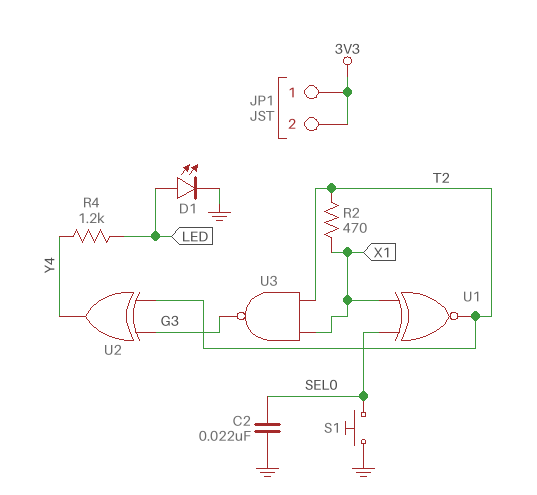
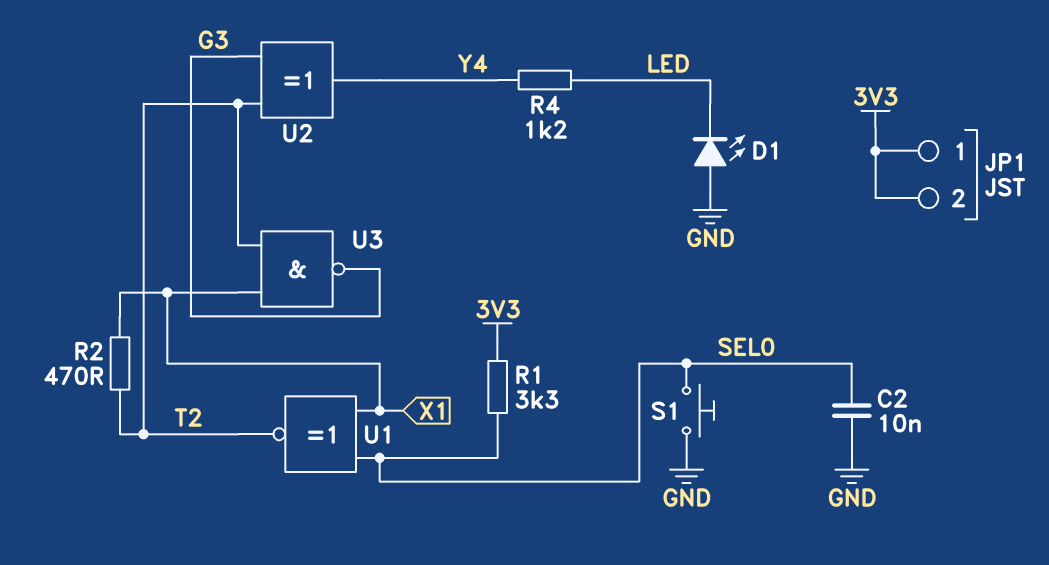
C2: 22nF (GND, SEL0) -> 10nF (GND, SEL0)
D1: LED (A LED, K GND) -> LED (A GND, K LED)
R1: none -> 3.3k (3V3, SEL0)

